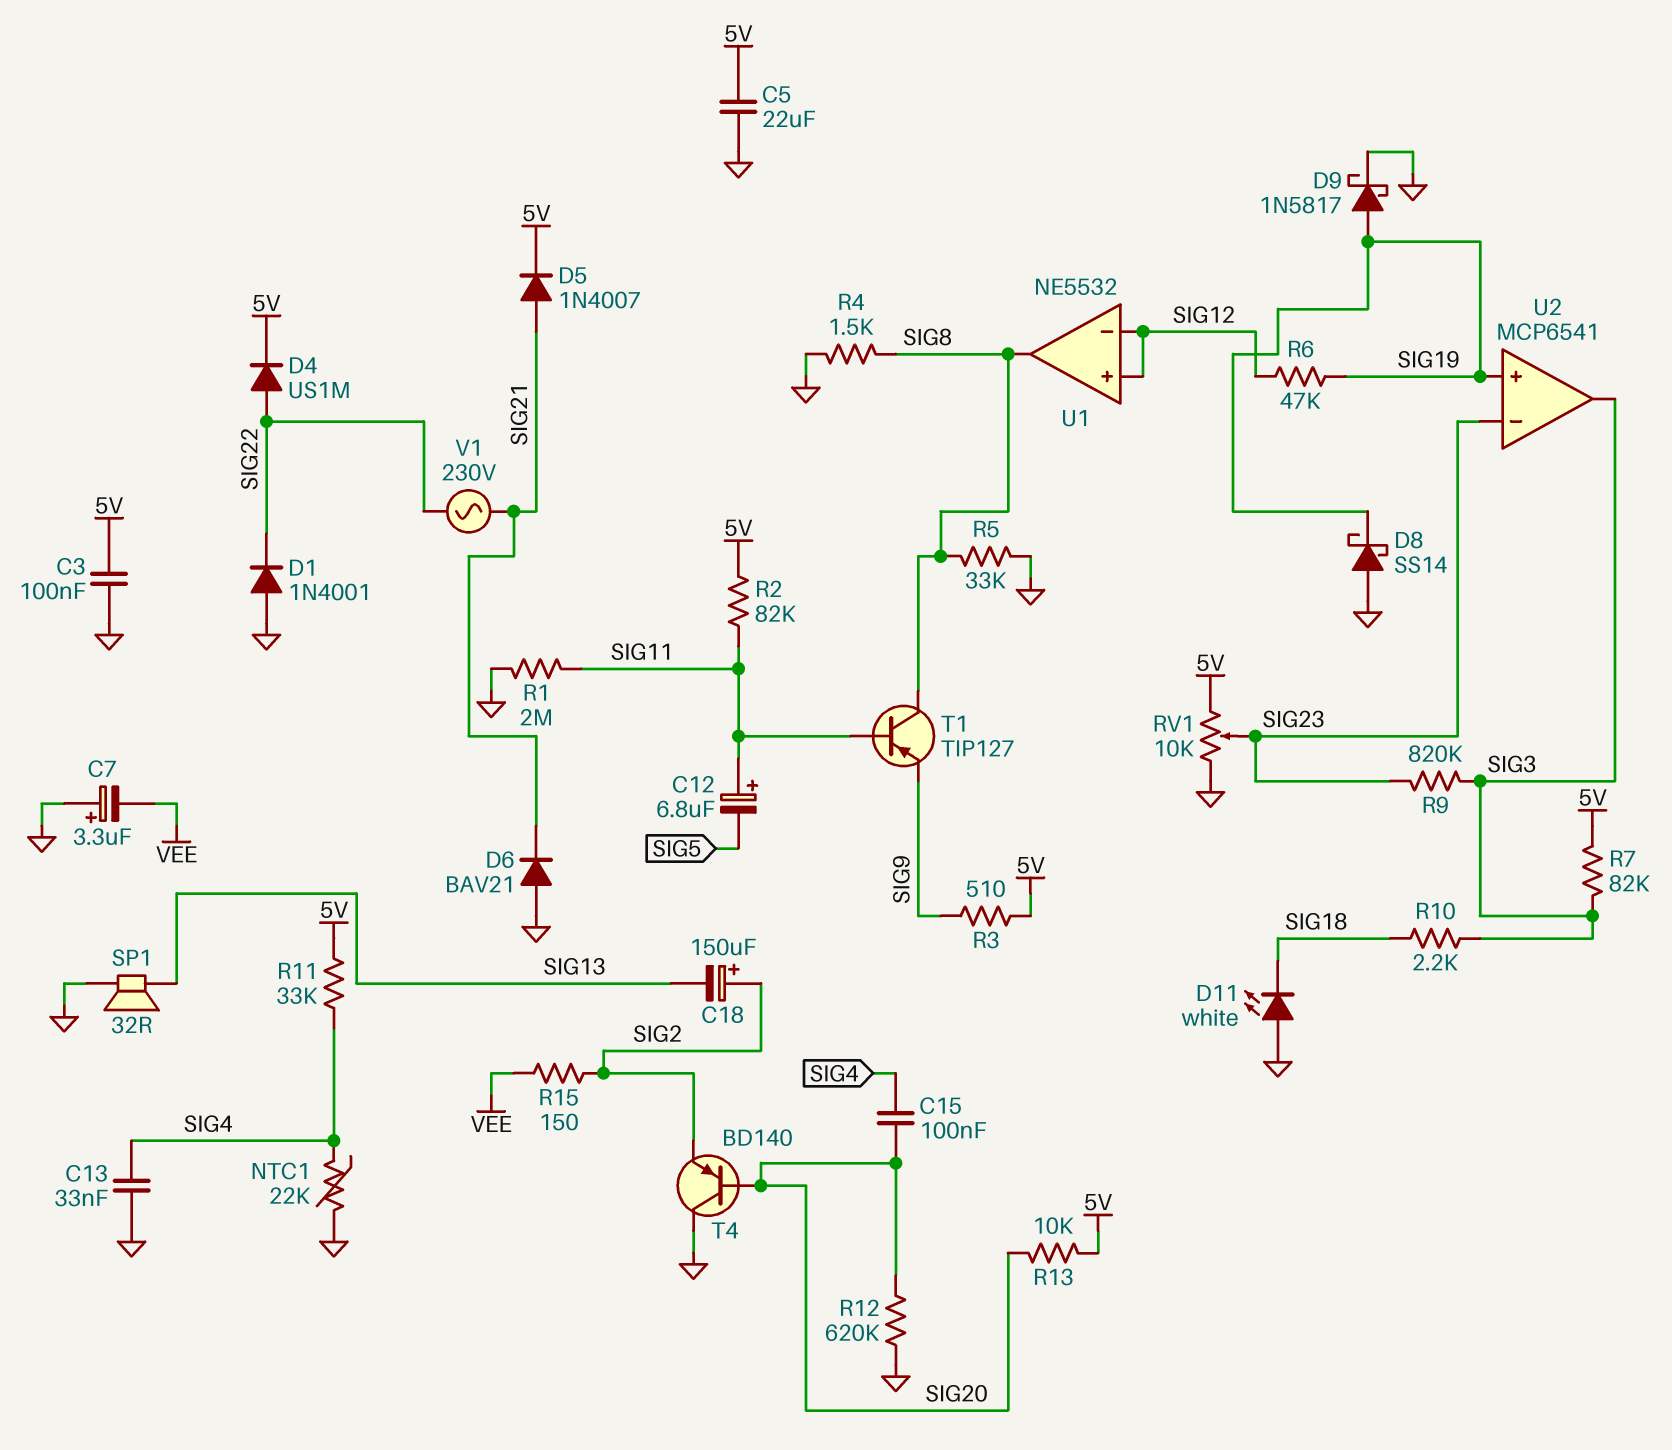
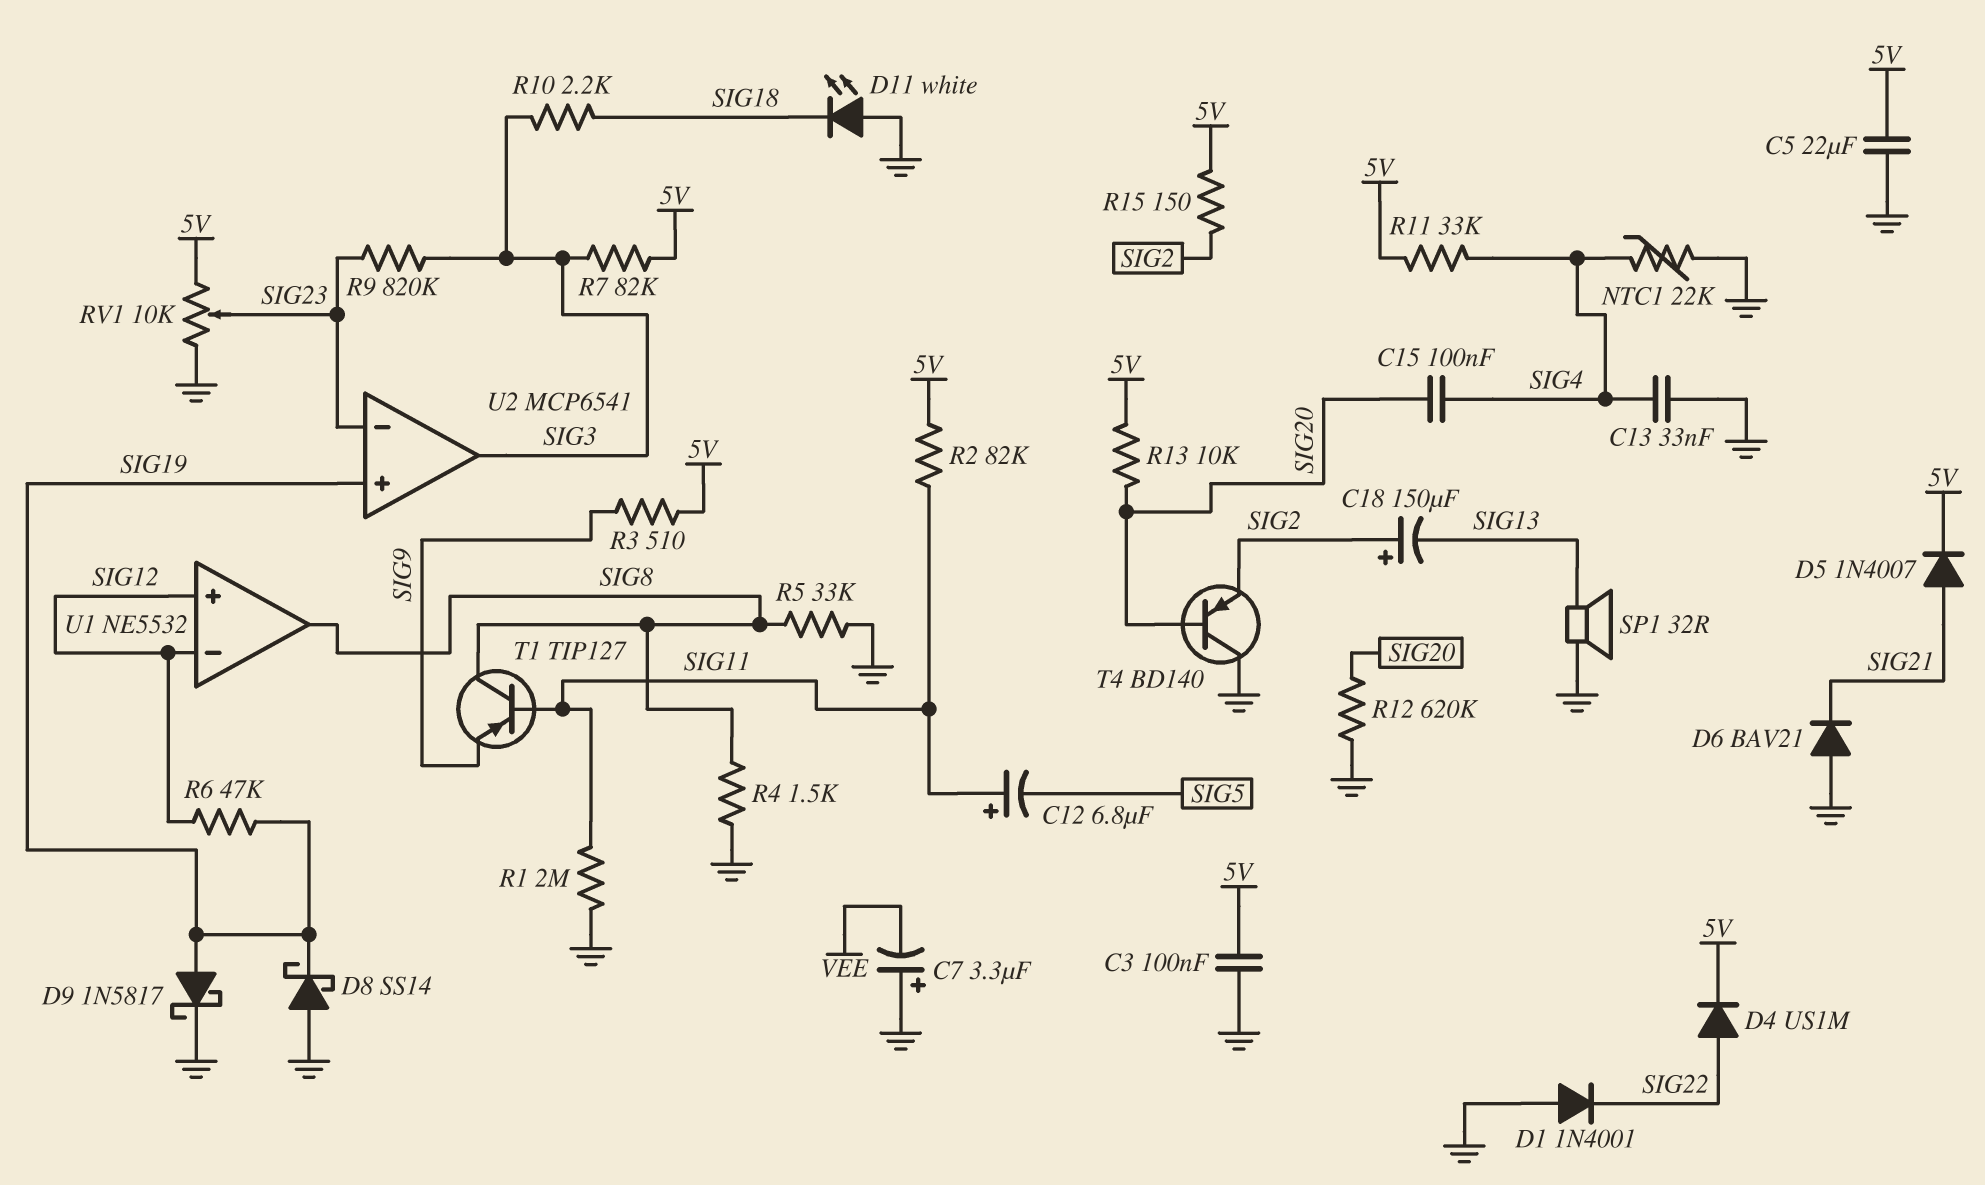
R15: 150 (SIG2, VEE) -> 150 (5V, SIG2)
V1: AC 230V (SIG21, SIG22) -> none

